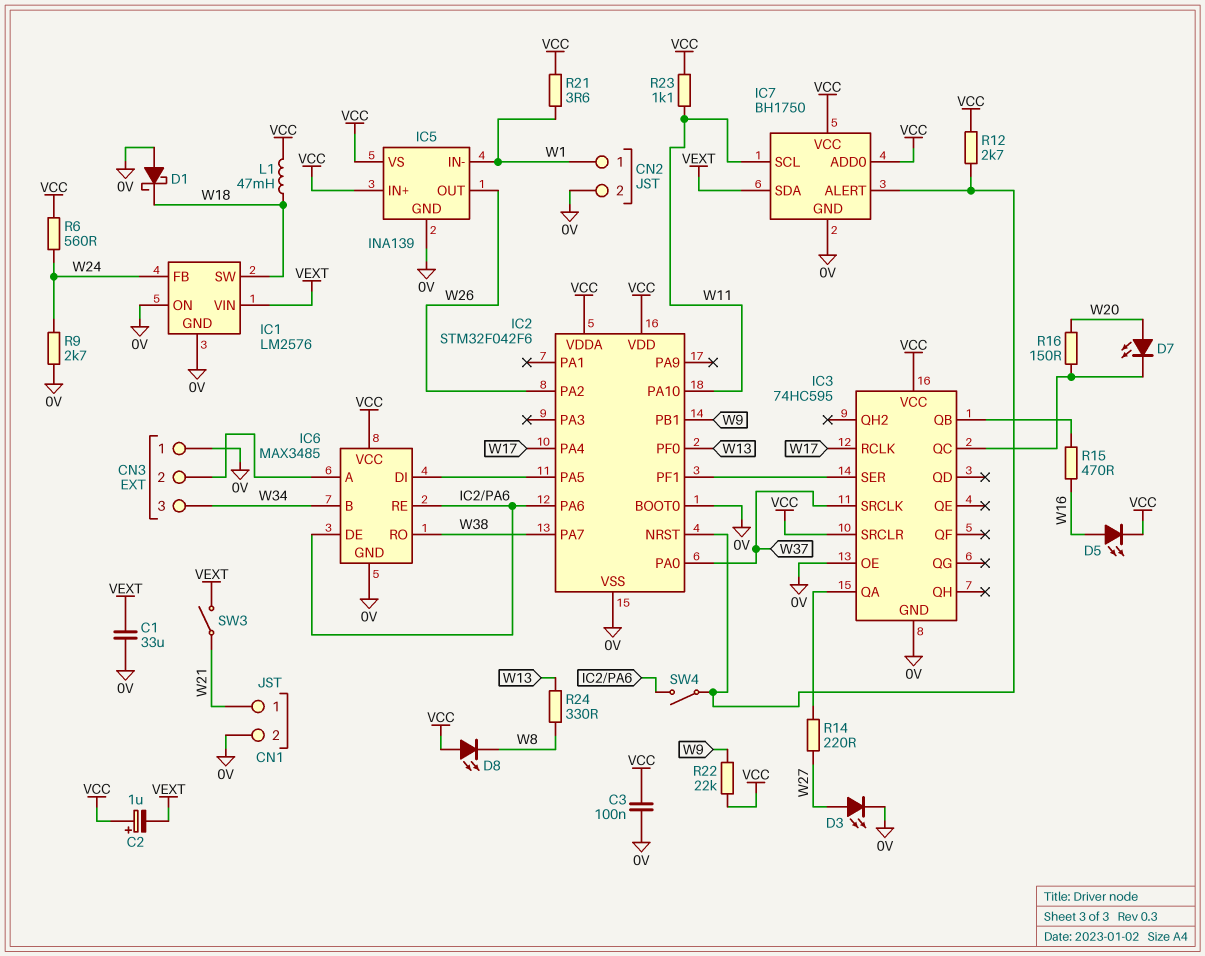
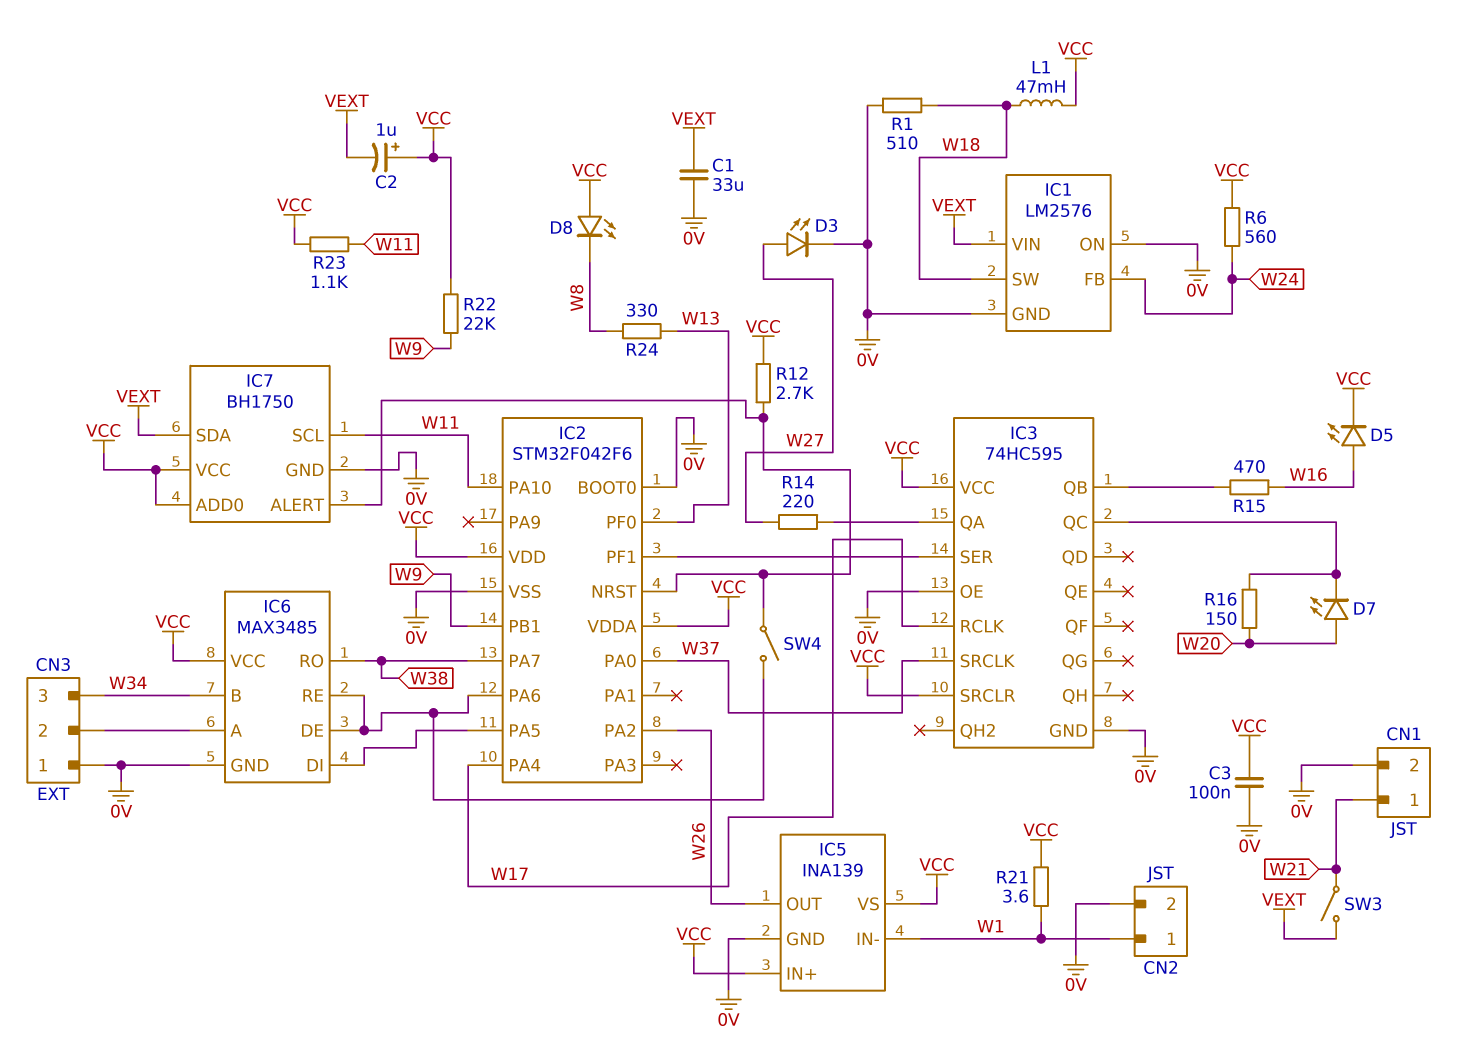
D1: schottky (A 0V, K W18) -> none
R1: none -> 510 (0V, W18)
R9: 2.7k (0V, W24) -> none

